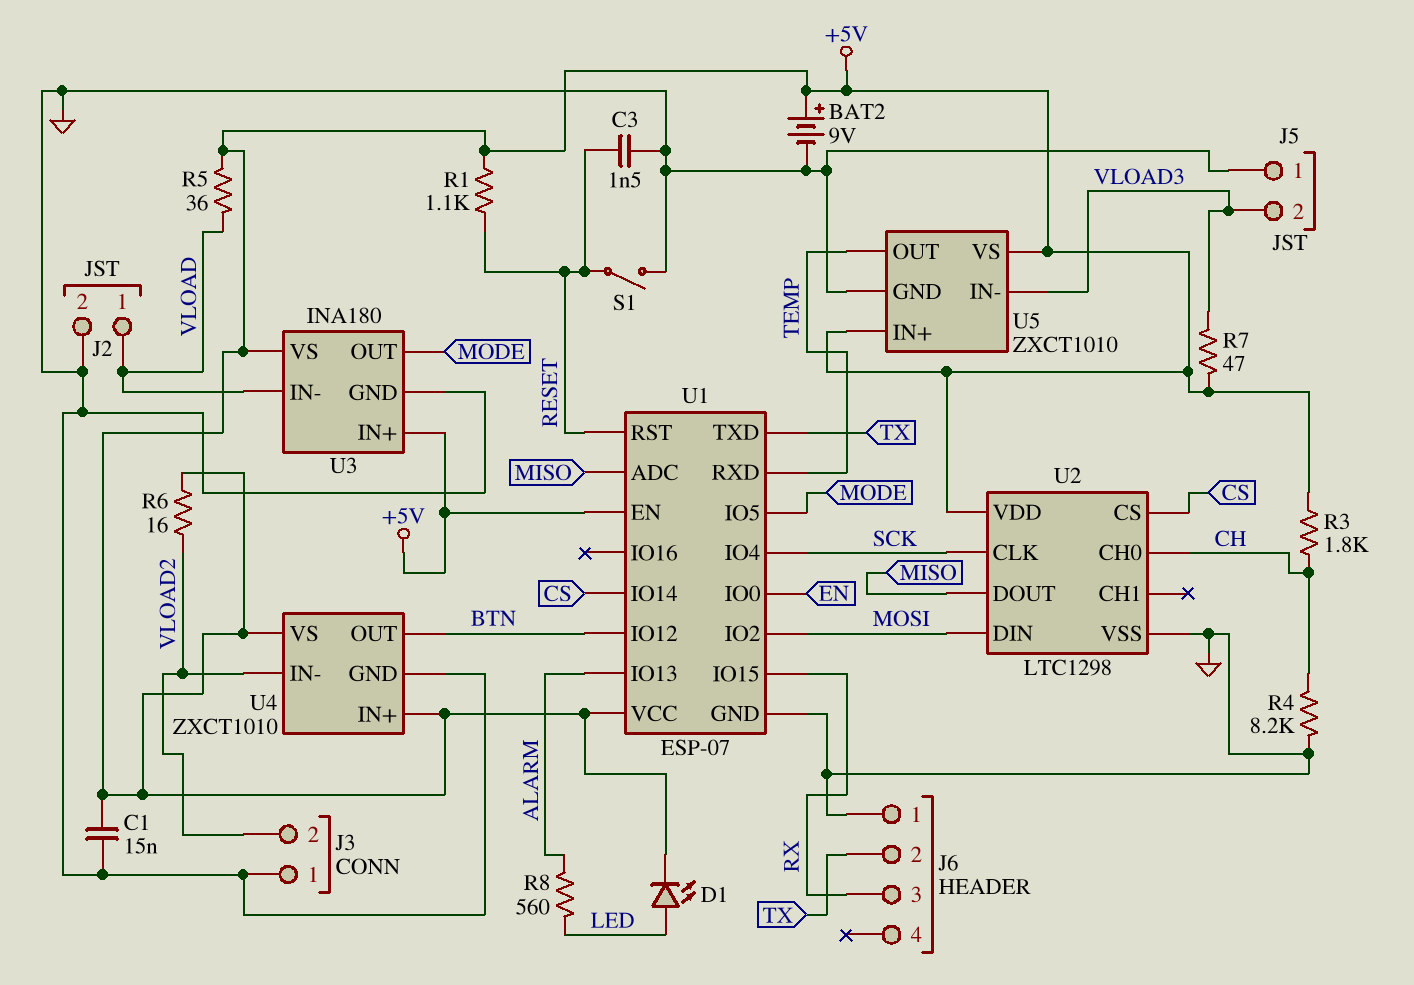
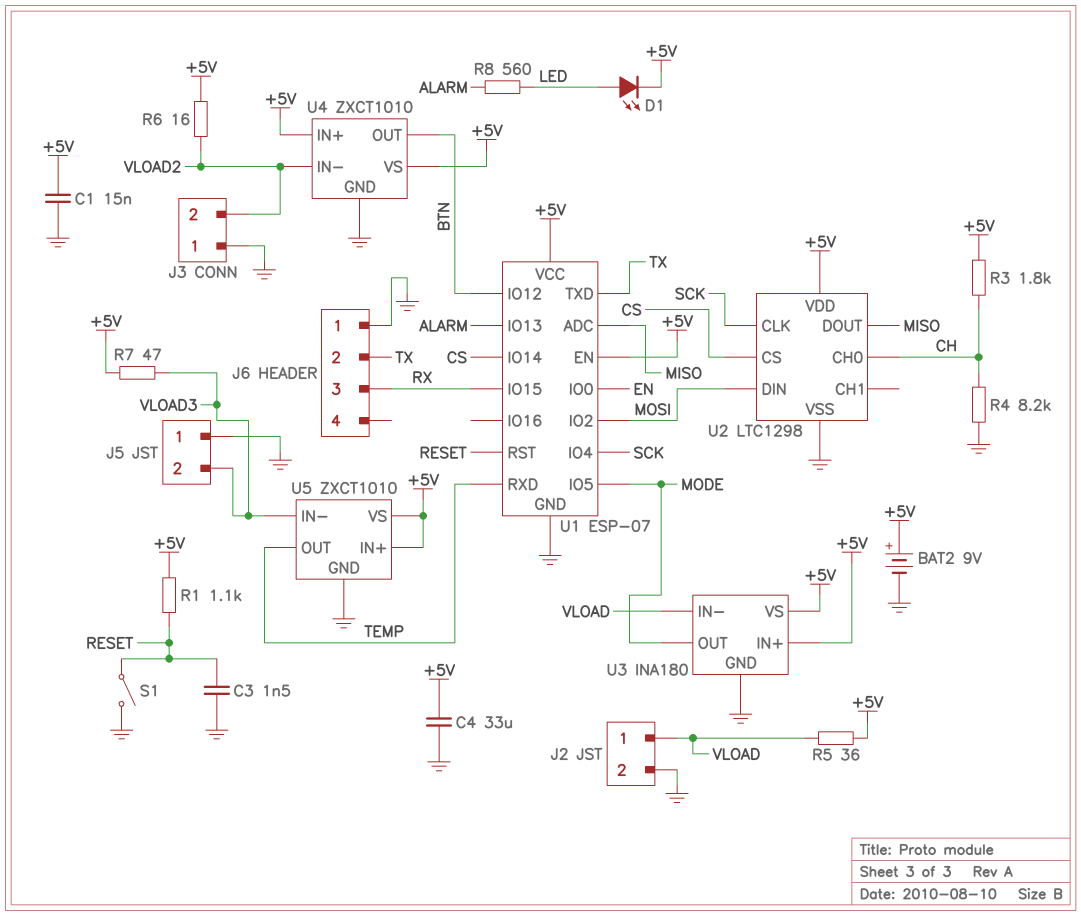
C4: none -> 33uF (+5V, GND)

